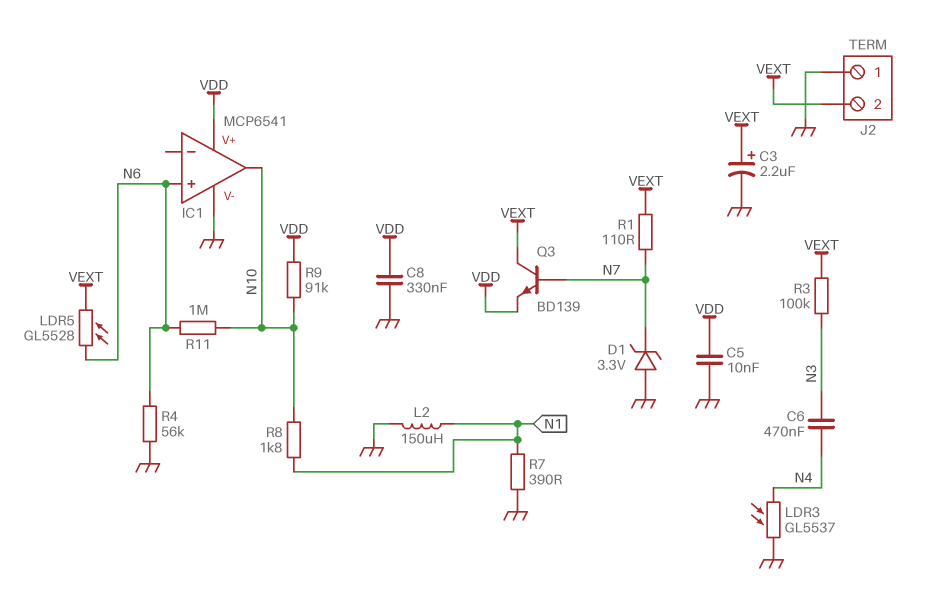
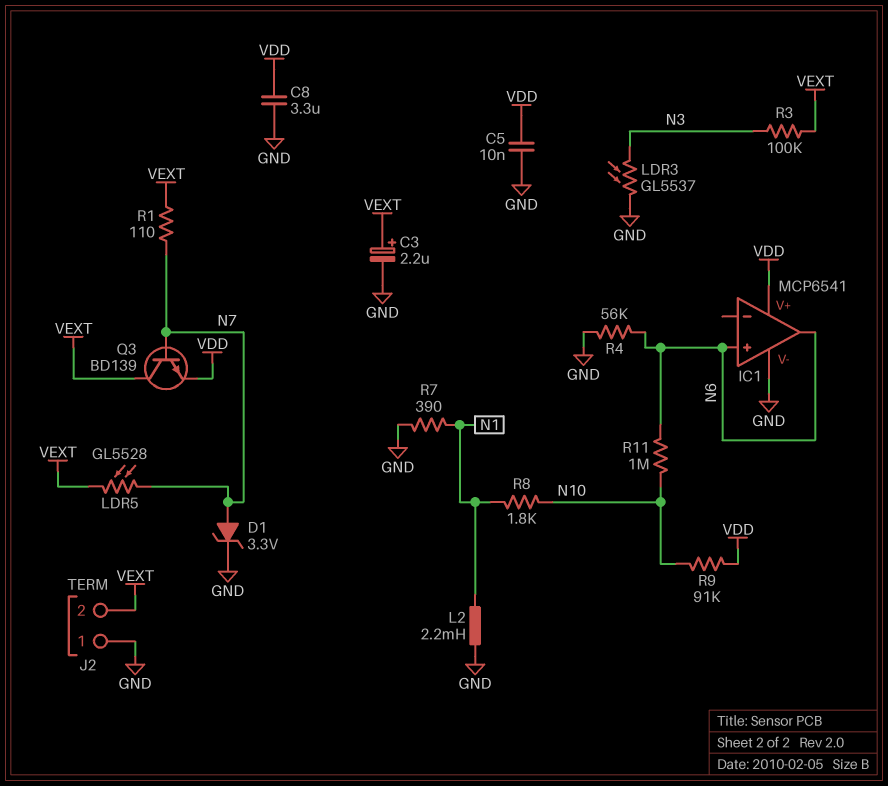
C6: 470nF (N3, N4) -> none
C8: 330nF (GND, VDD) -> 3.3uF (GND, VDD)
D1: zener 3.3V (A GND, K N7) -> zener 3.3V (A N7, K GND)
IC1 pin out: N10 -> N6
L2: 150uH (GND, N1) -> 2.2mH (GND, N1)
LDR3: GL5537 (GND, N4) -> GL5537 (GND, N3)
LDR5: GL5528 (N6, VEXT) -> GL5528 (N7, VEXT)

